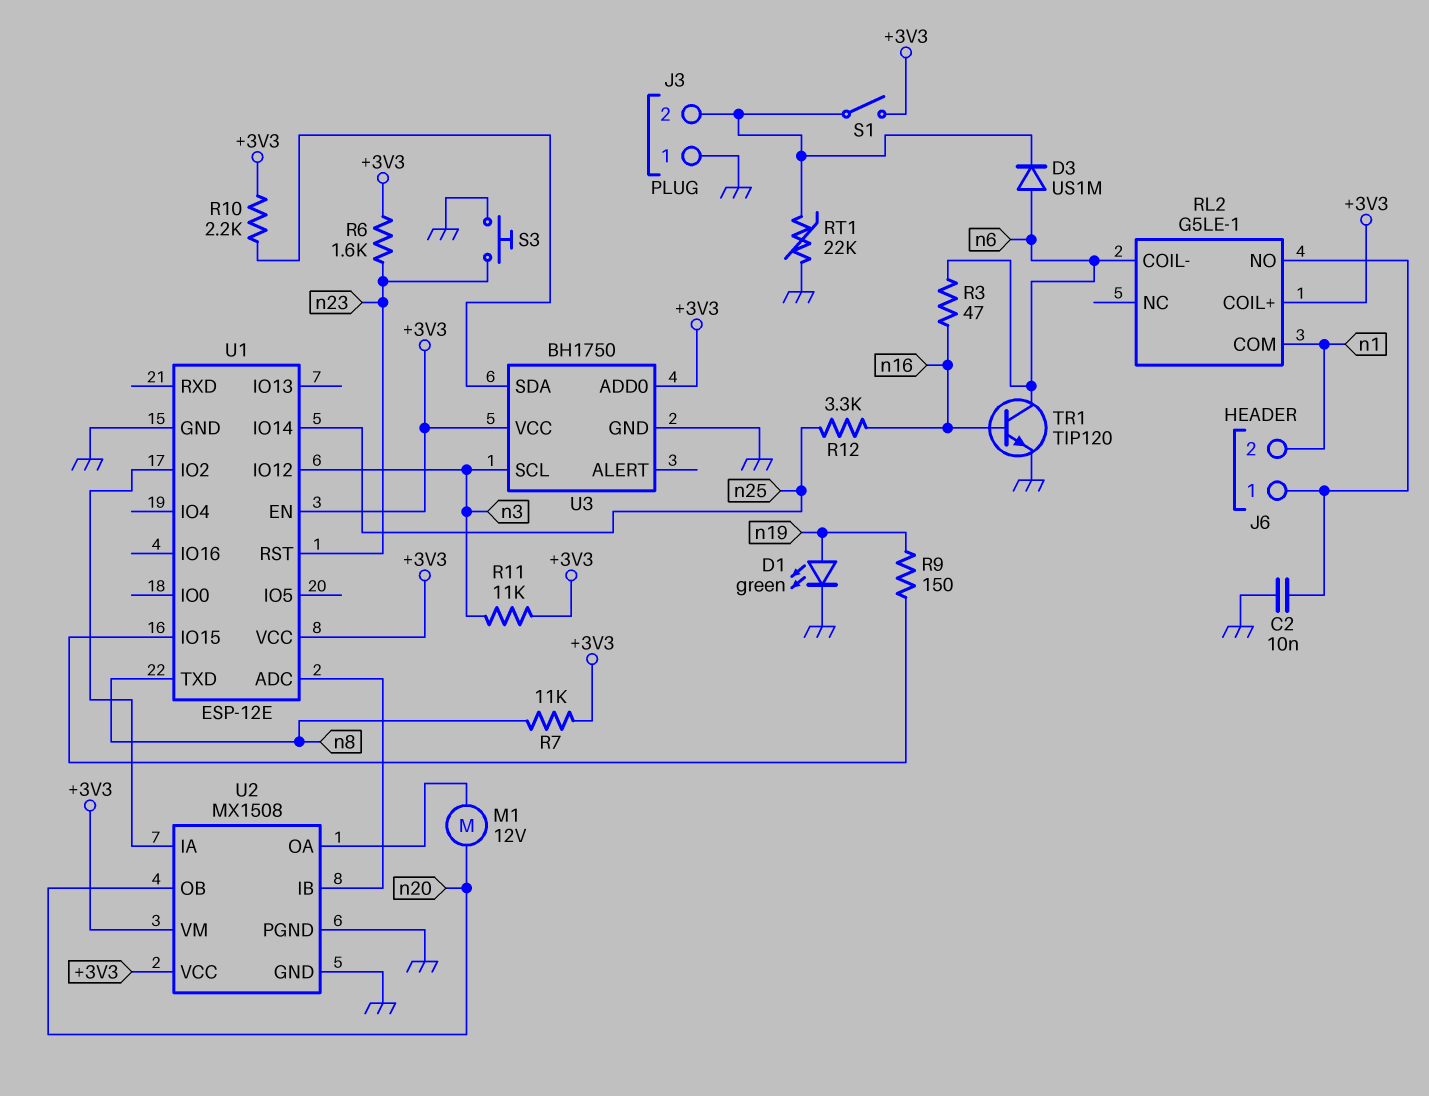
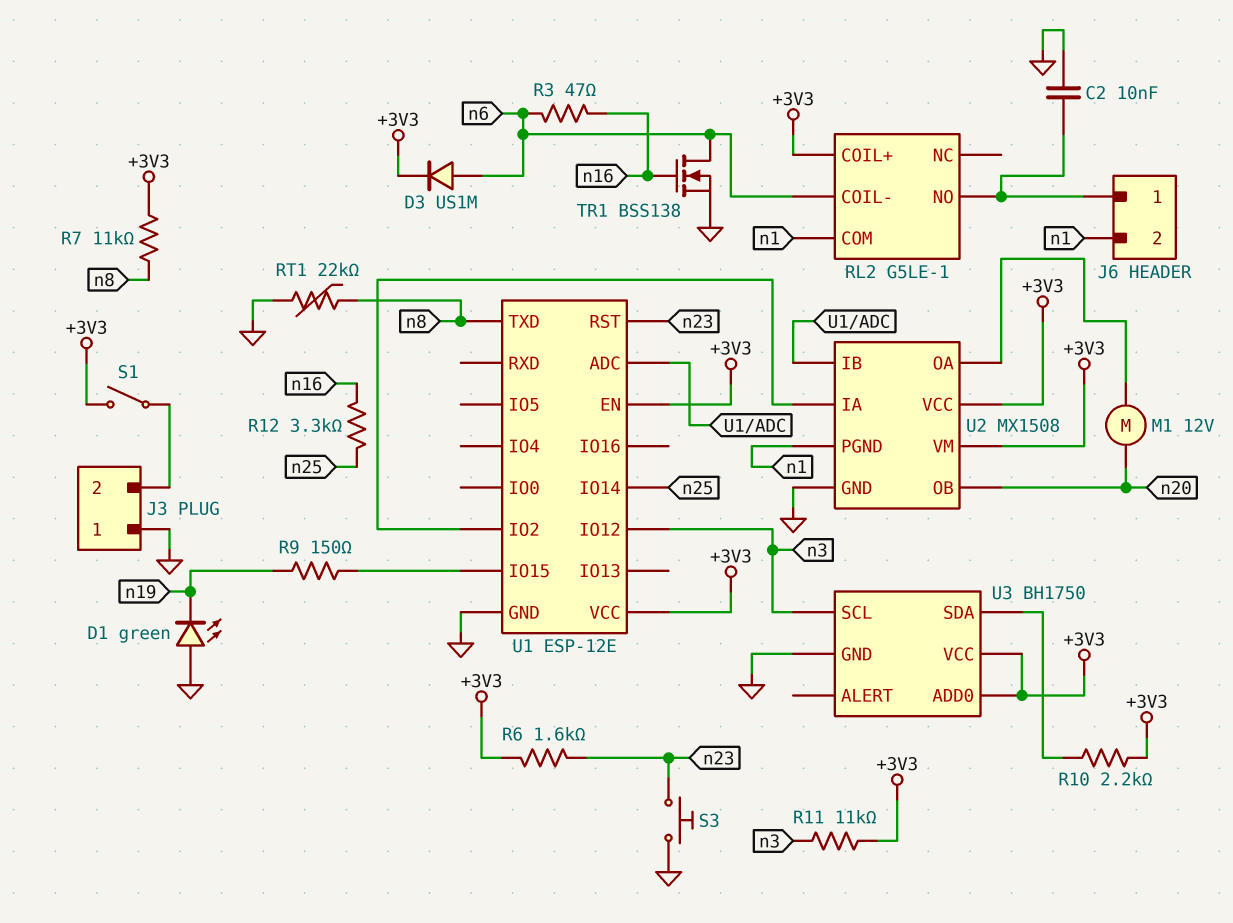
D1: LED green (A n19, K GND) -> LED green (A GND, K n19)
D3: diode US1M (A n6, K J3/2) -> diode US1M (A n6, K +3V3)
RT1: 22k (GND, J3/2) -> 22k (GND, n8)
TR1: NPN TIP120 (B n16, C n6, E GND) -> NMOS BSS138 (G n16, D n6, S GND)
U2 pin PGND: GND -> n1

